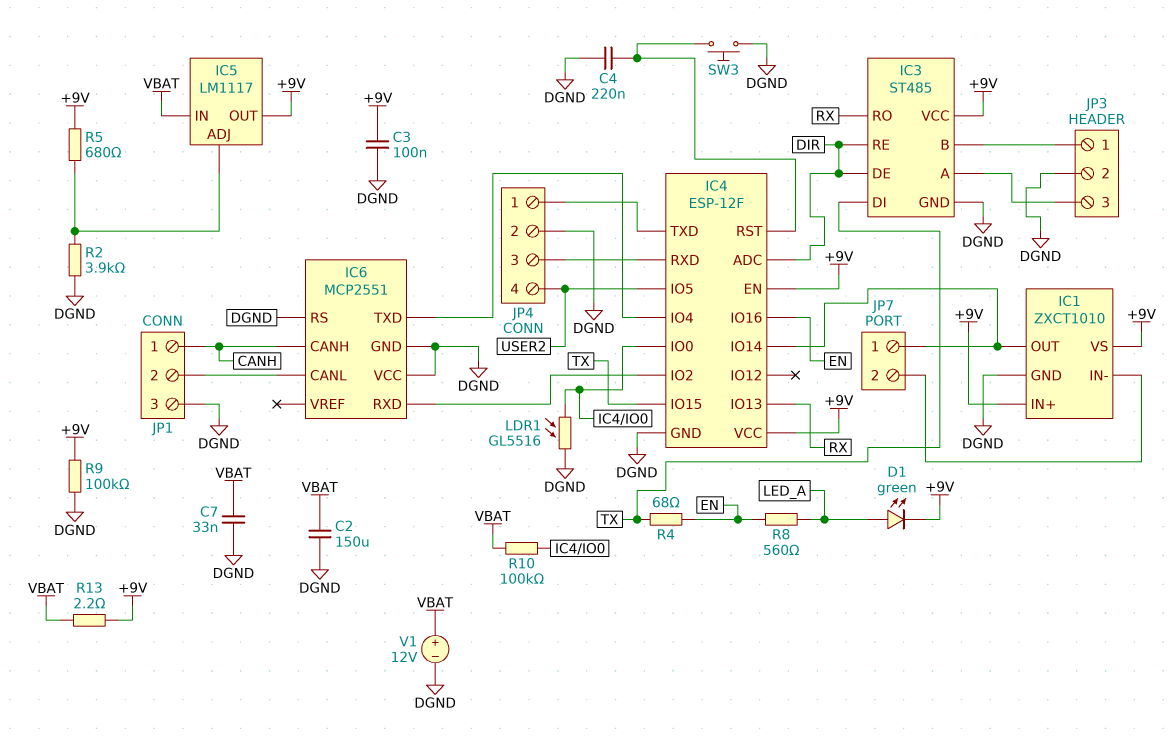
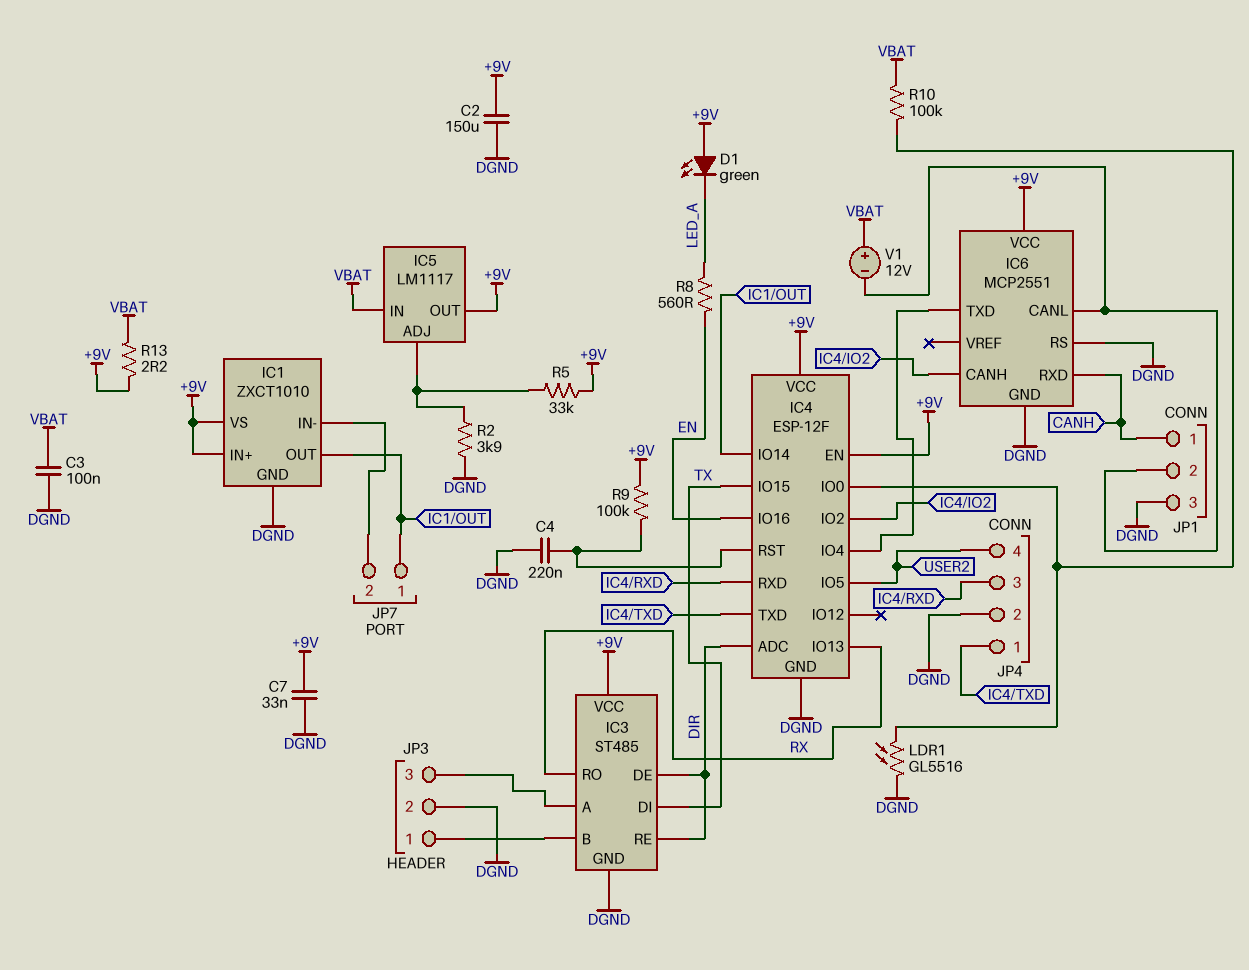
C2: 150uF (DGND, VBAT) -> 150uF (+9V, DGND)
C3: 100nF (+9V, DGND) -> 100nF (DGND, VBAT)
C7: 33nF (DGND, VBAT) -> 33nF (+9V, DGND)
D1: LED green (A LED_A, K +9V) -> LED green (A +9V, K LED_A)
IC6 pin CANH: CANH -> IC4/IO2
IC6 pin RXD: IC4/IO2 -> CANH
IC6 pin VCC: DGND -> +9V
R4: 68 (EN, TX) -> none
R5: 680 (+9V, IC5/ADJ) -> 33k (+9V, IC5/ADJ)
R9: 100k (+9V, DGND) -> 100k (+9V, IC4/RST)
SW3: button (DGND, IC4/RST) -> none
V1: 12V (plus VBAT, minus DGND) -> 12V (plus VBAT, minus IC6/CANL)

